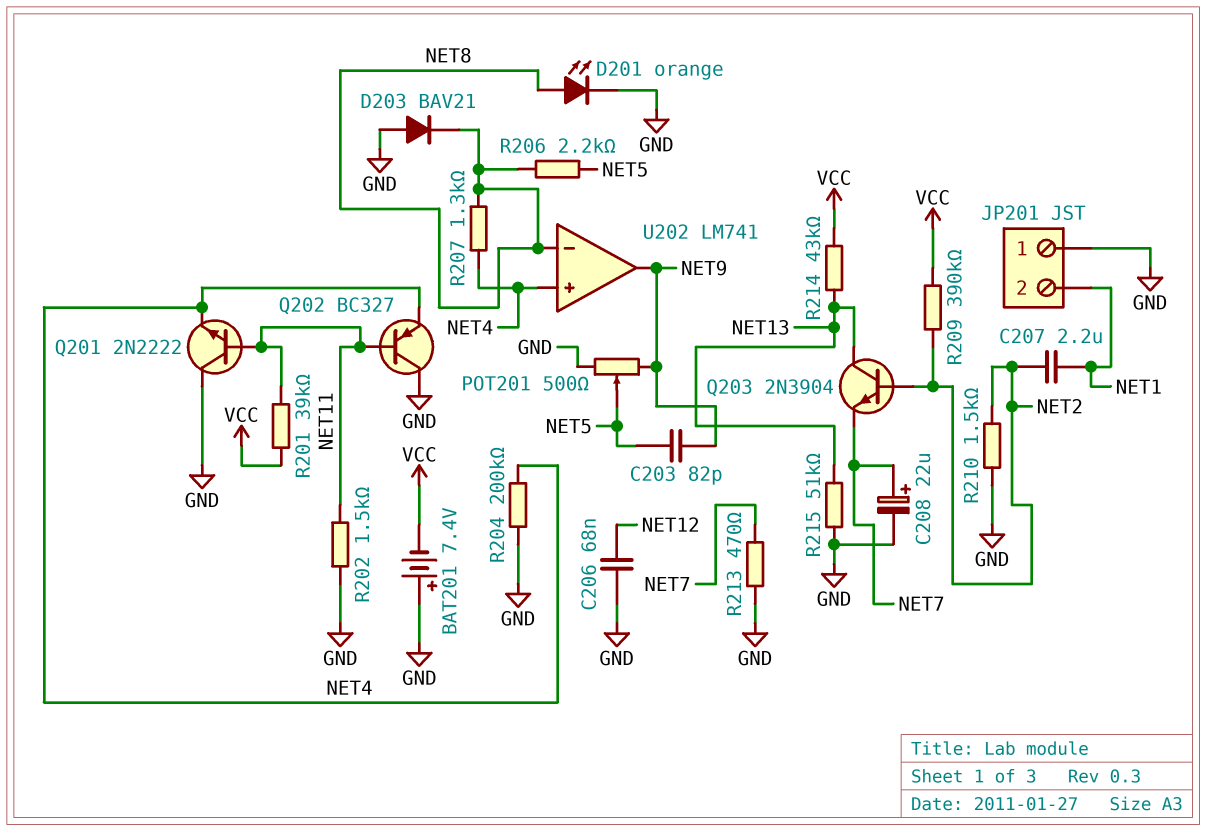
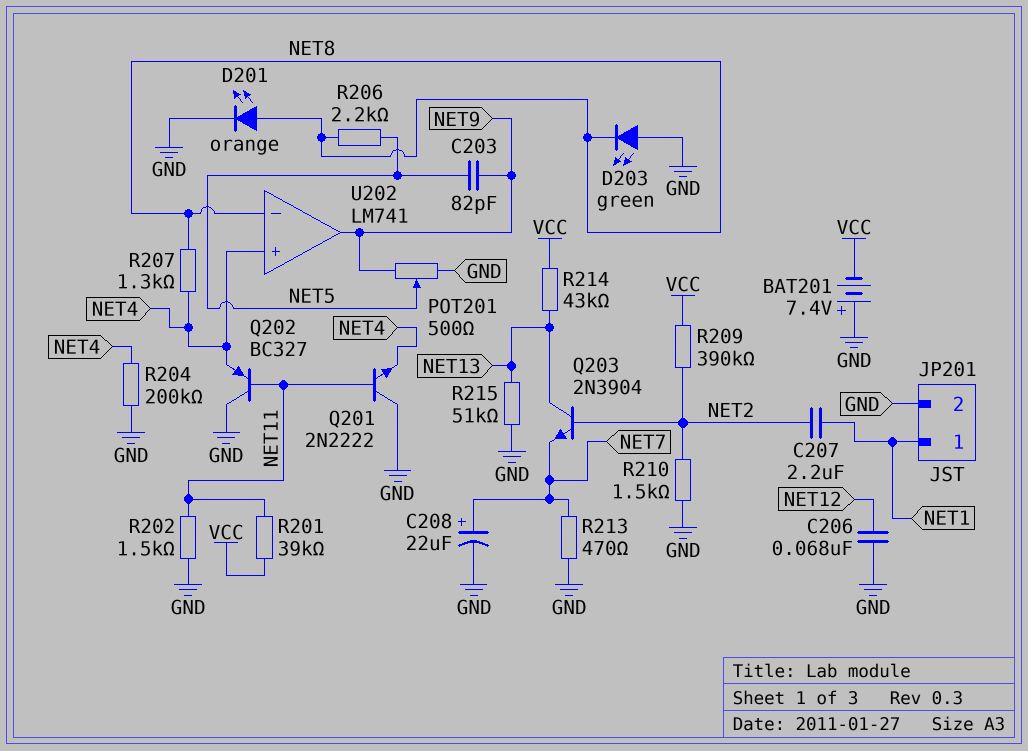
D203: diode BAV21 (A GND, K NET8) -> LED green (A GND, K NET8)
JP201 pin 1: GND -> NET1
JP201 pin 2: NET1 -> GND

